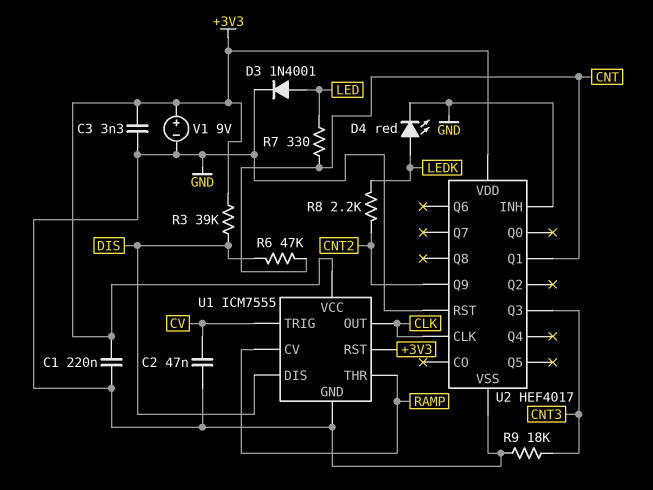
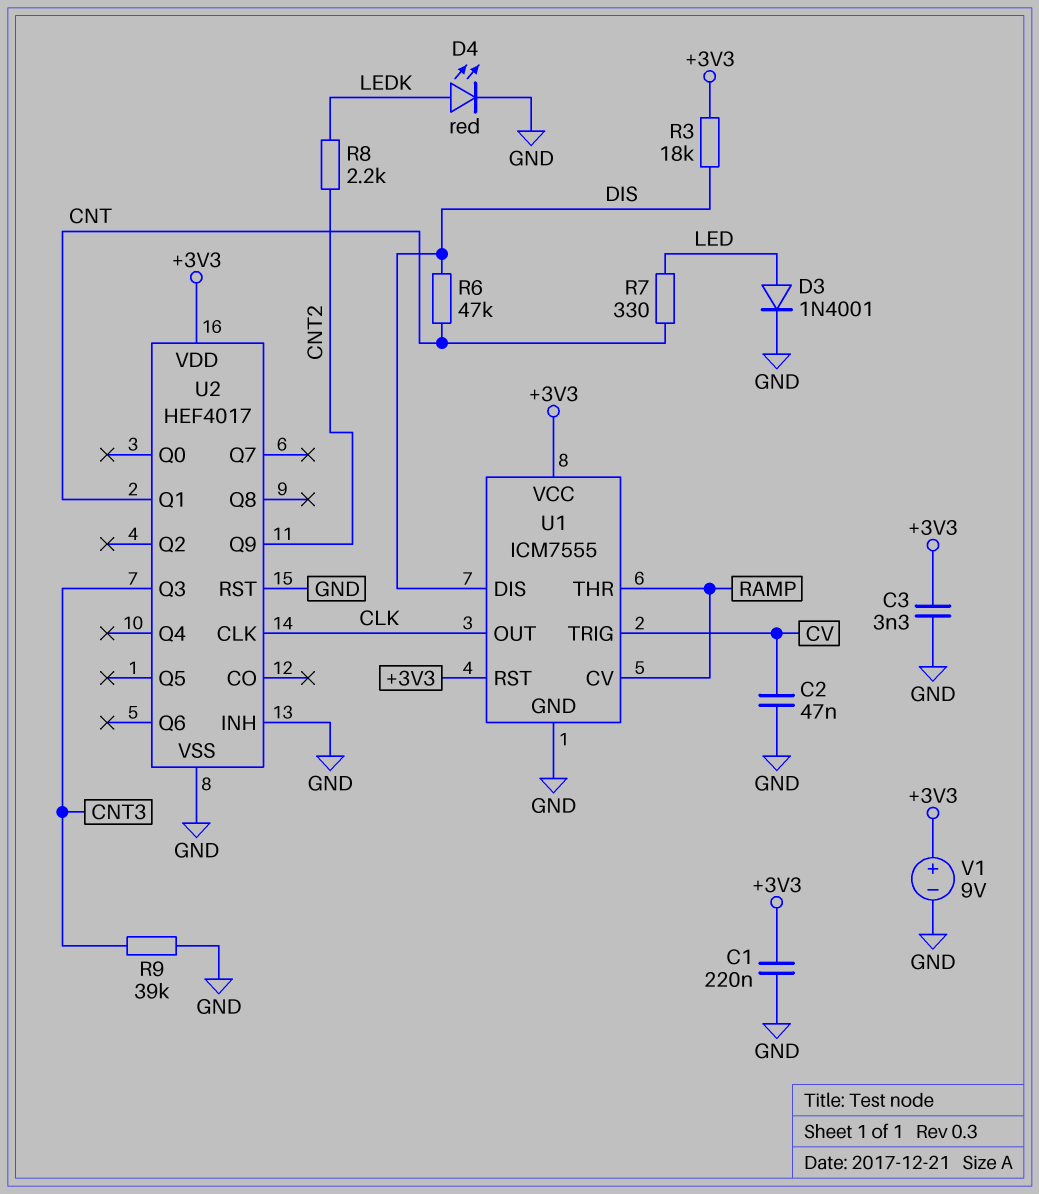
R3: 39k (+3V3, DIS) -> 18k (+3V3, DIS)
R9: 18k (CNT3, GND) -> 39k (CNT3, GND)

